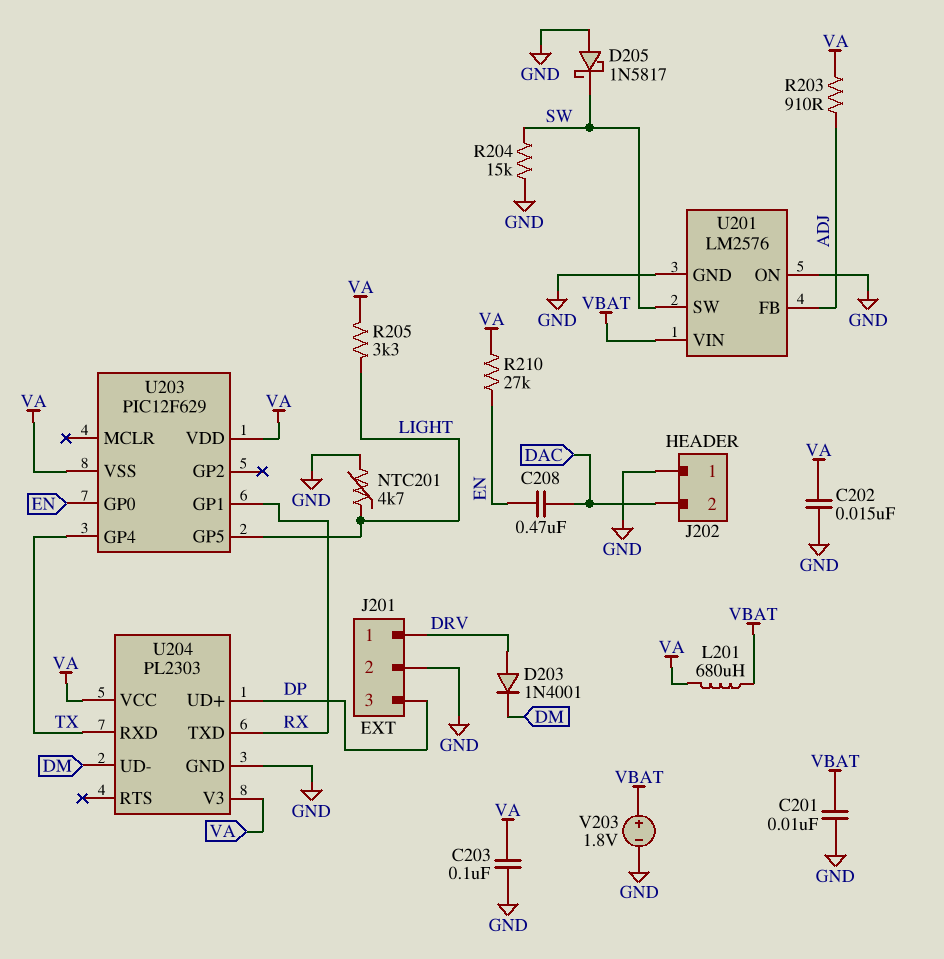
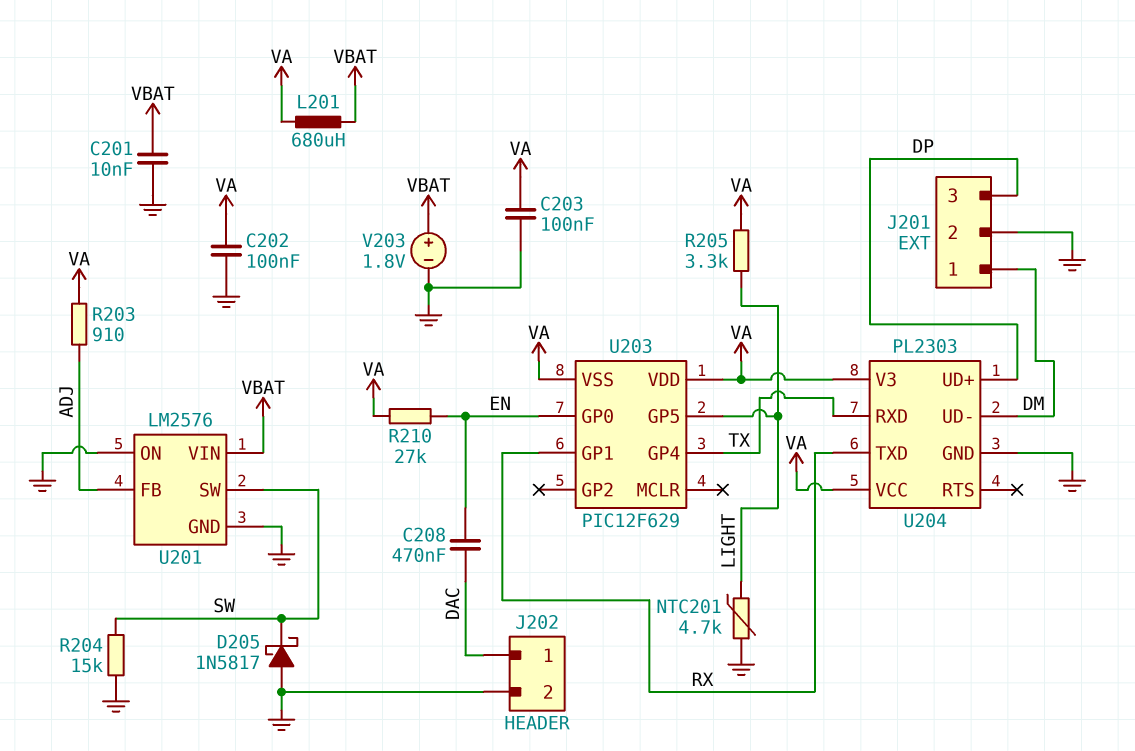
C202: 15nF (GND, VA) -> 100nF (GND, VA)
D203: diode 1N4001 (A DRV, K DM) -> none
J201 pin 1: DRV -> DM
J202 pin 1: GND -> DAC
J202 pin 2: DAC -> GND

